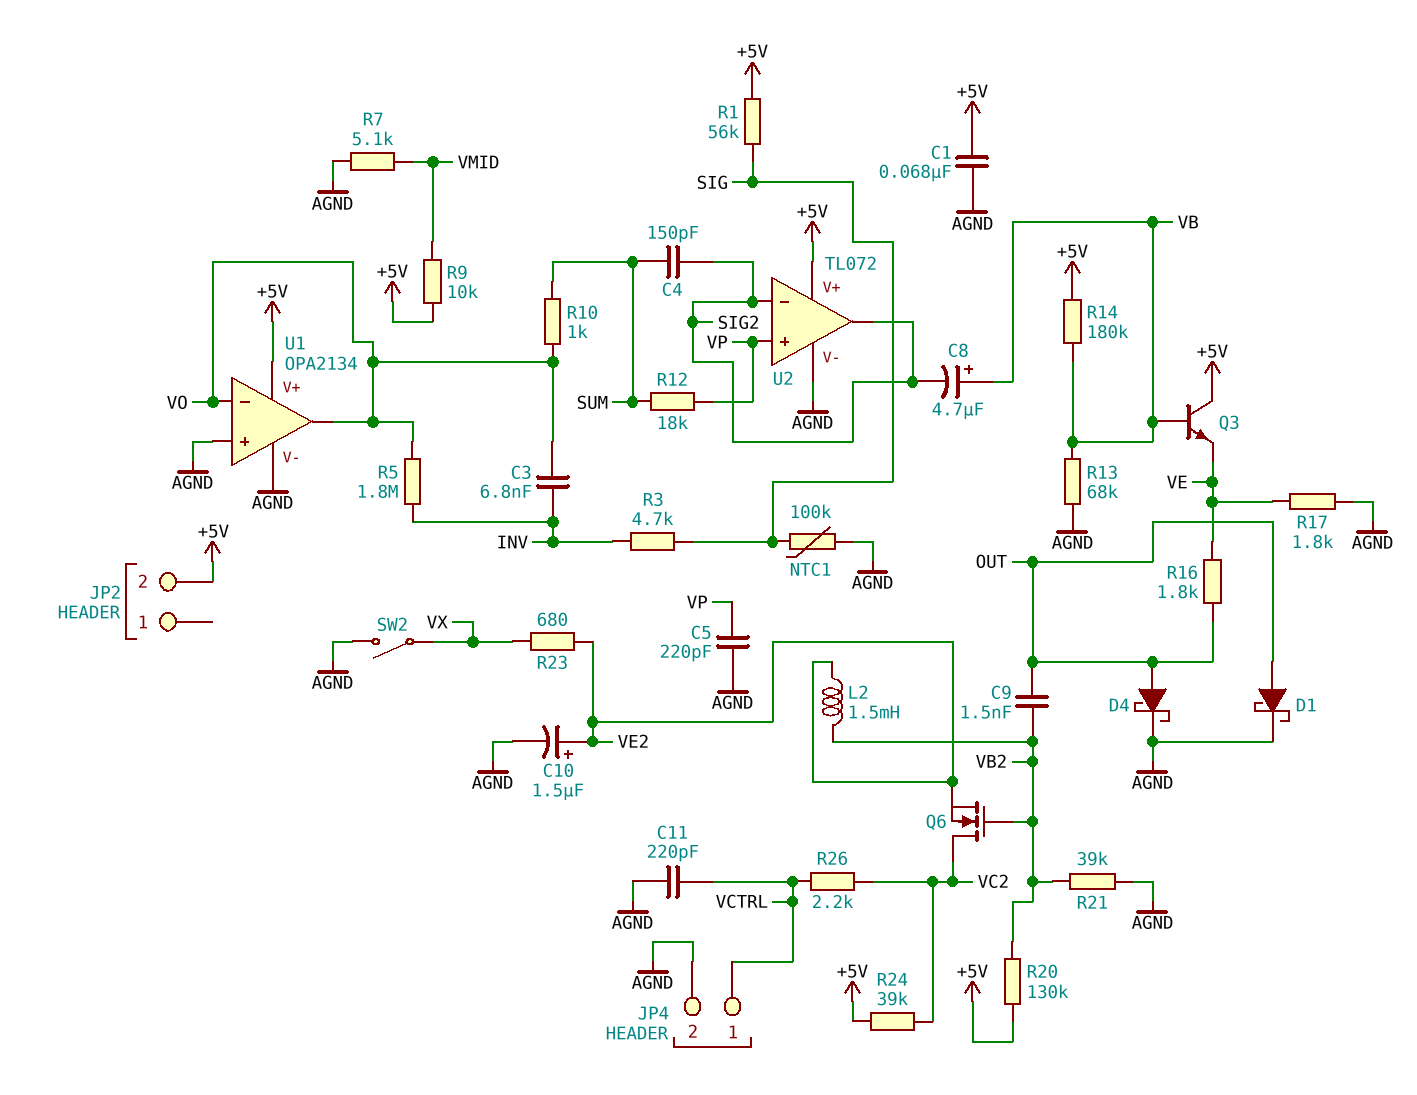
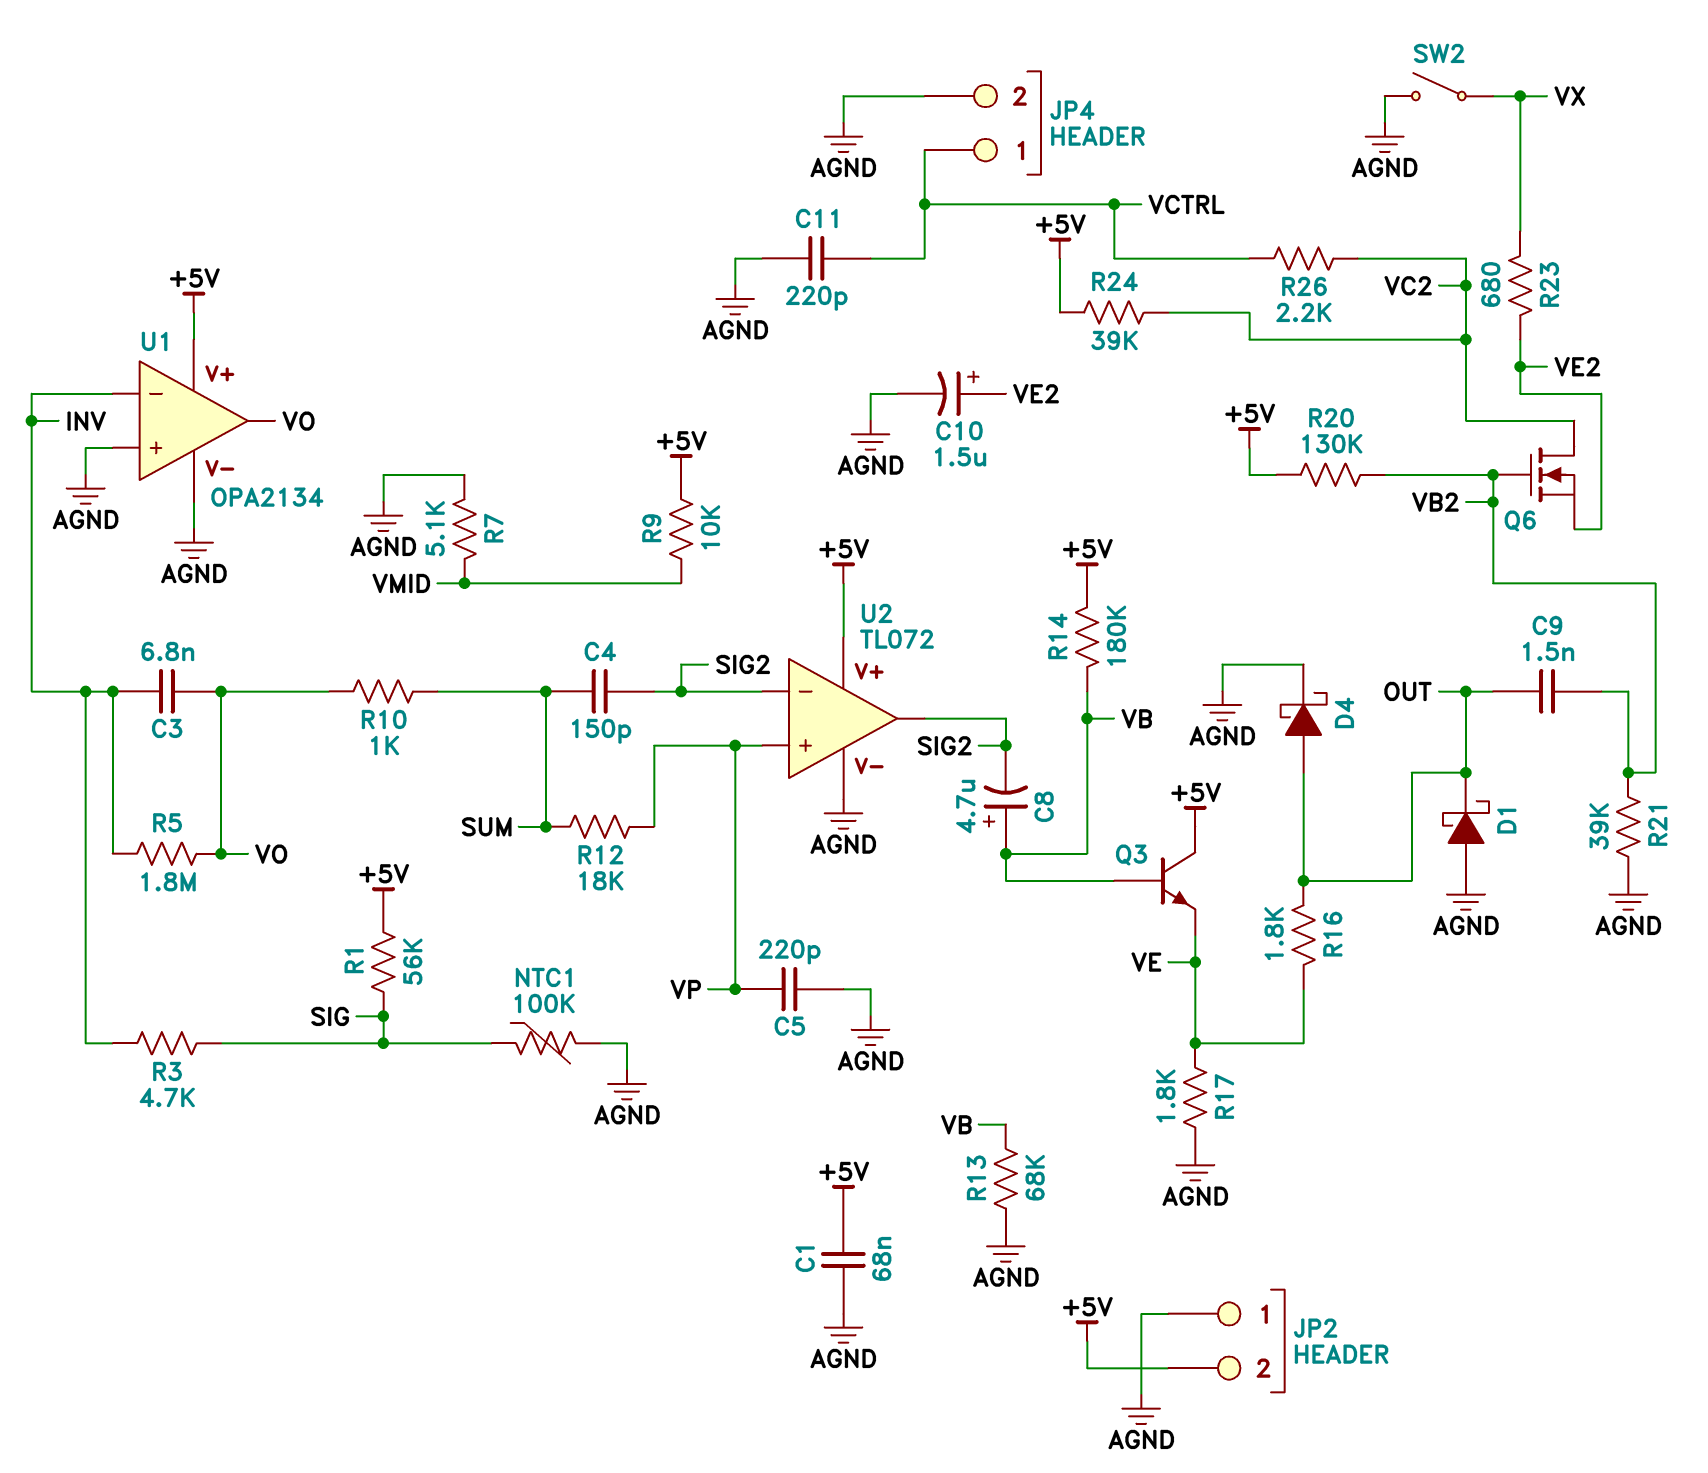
D1: schottky (A OUT, K AGND) -> schottky (A AGND, K OUT)
JP2 pin 1: none -> AGND
L2: 1.5mH (VB2, VE2) -> none
U1 pin in-: VO -> INV

